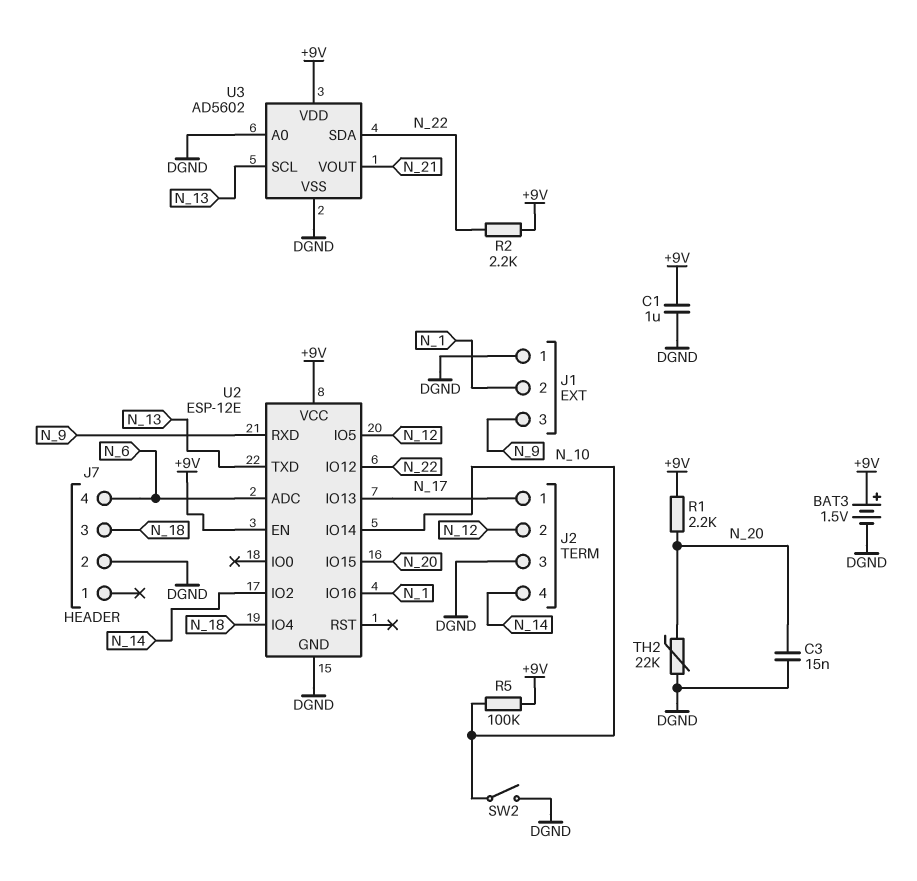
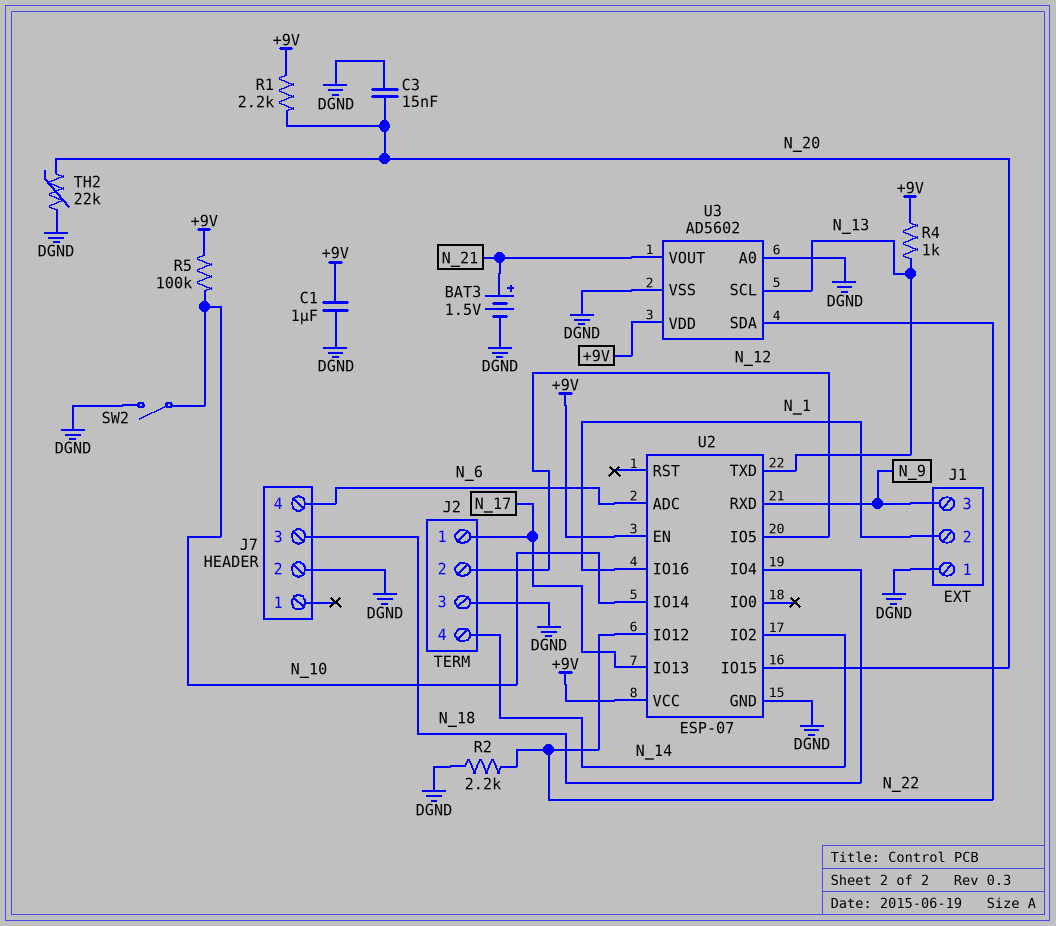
BAT3: 1.5V (plus +9V, minus DGND) -> 1.5V (plus N_21, minus DGND)
R2: 2.2k (+9V, N_22) -> 2.2k (DGND, N_22)
R4: none -> 1k (+9V, N_13)
U2: ESP-12E -> ESP-07

